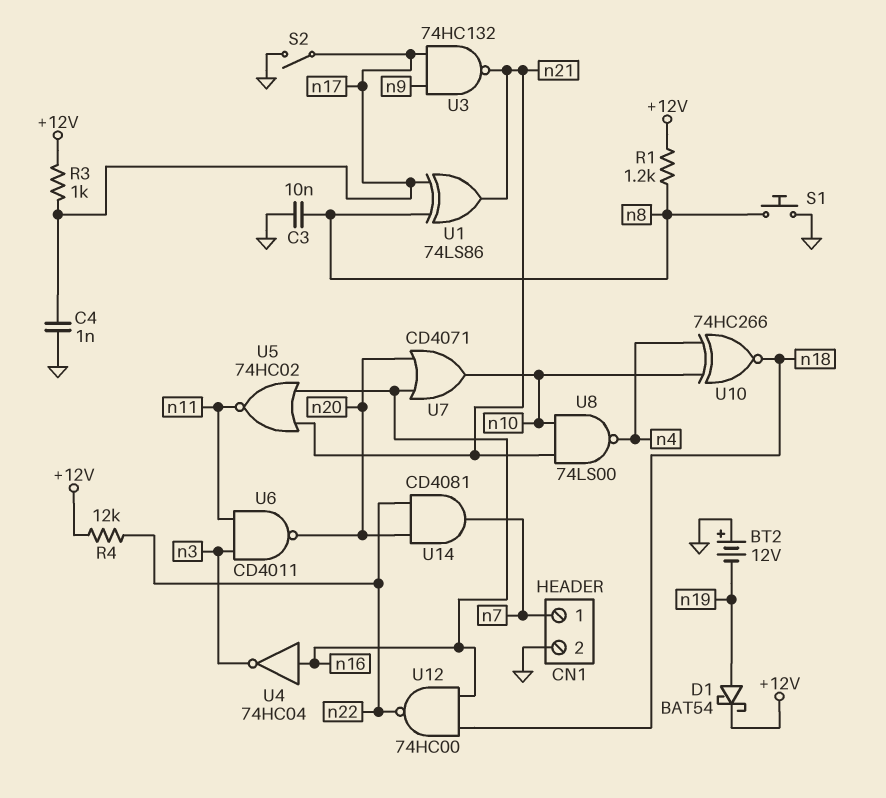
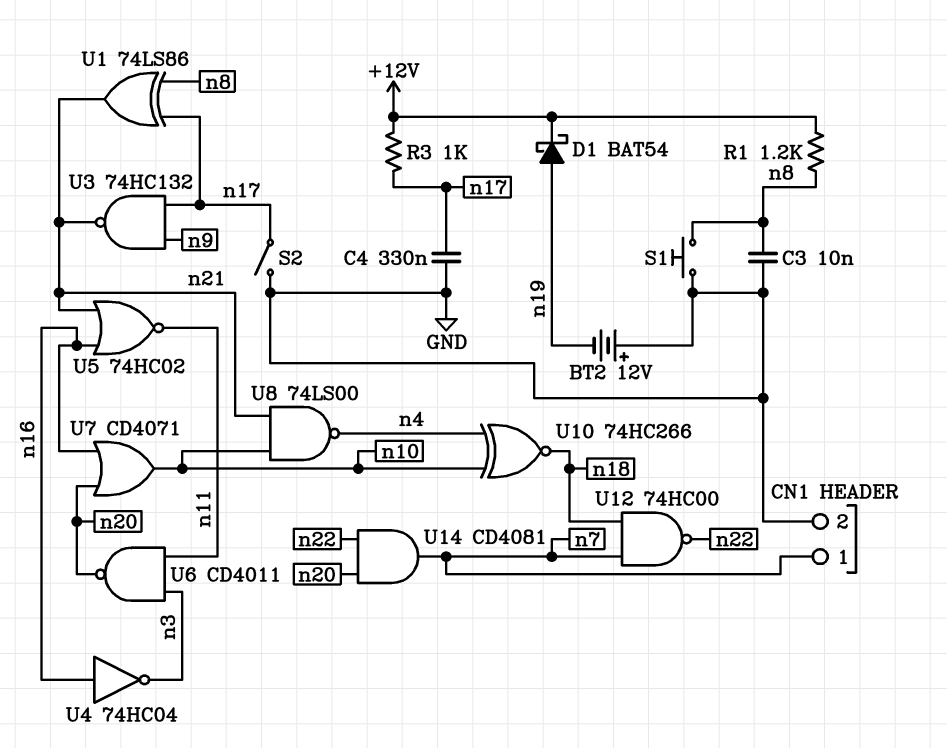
C4: 1nF (GND, n17) -> 330nF (GND, n17)
R4: 12k (+12V, n22) -> none
U12: NAND 74HC00 (in n16, in n18, out n22) -> NAND 74HC00 (in n7, in n18, out n22)

